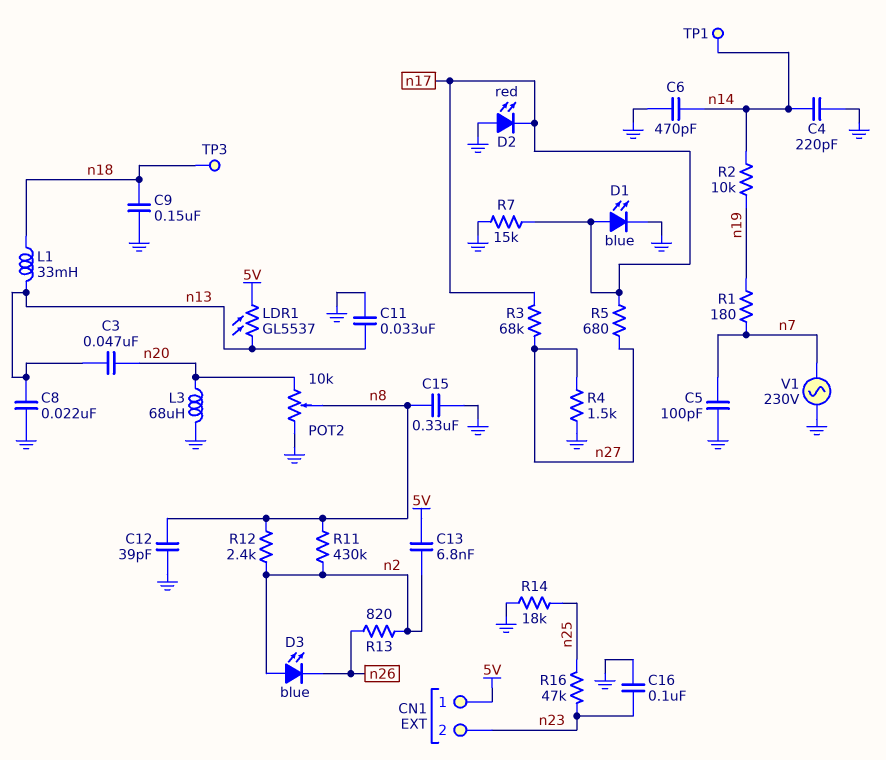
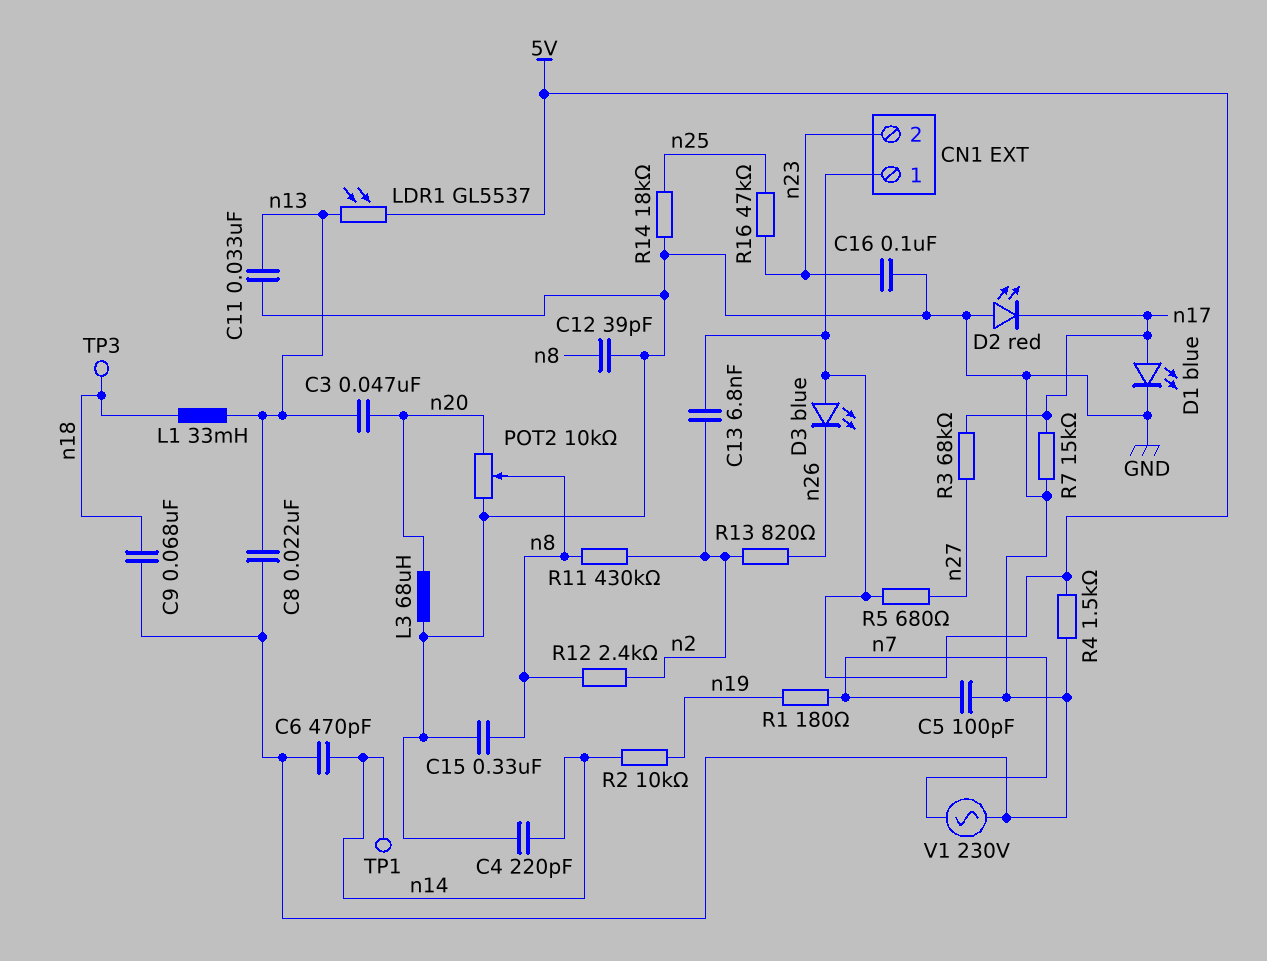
C9: 150nF (GND, n18) -> 68nF (GND, n18)
D3: LED blue (A n2, K n26) -> LED blue (A 5V, K n26)
R4: 1.5k (GND, n27) -> 1.5k (5V, GND)
R5: 680 (n17, n27) -> 680 (5V, n27)

